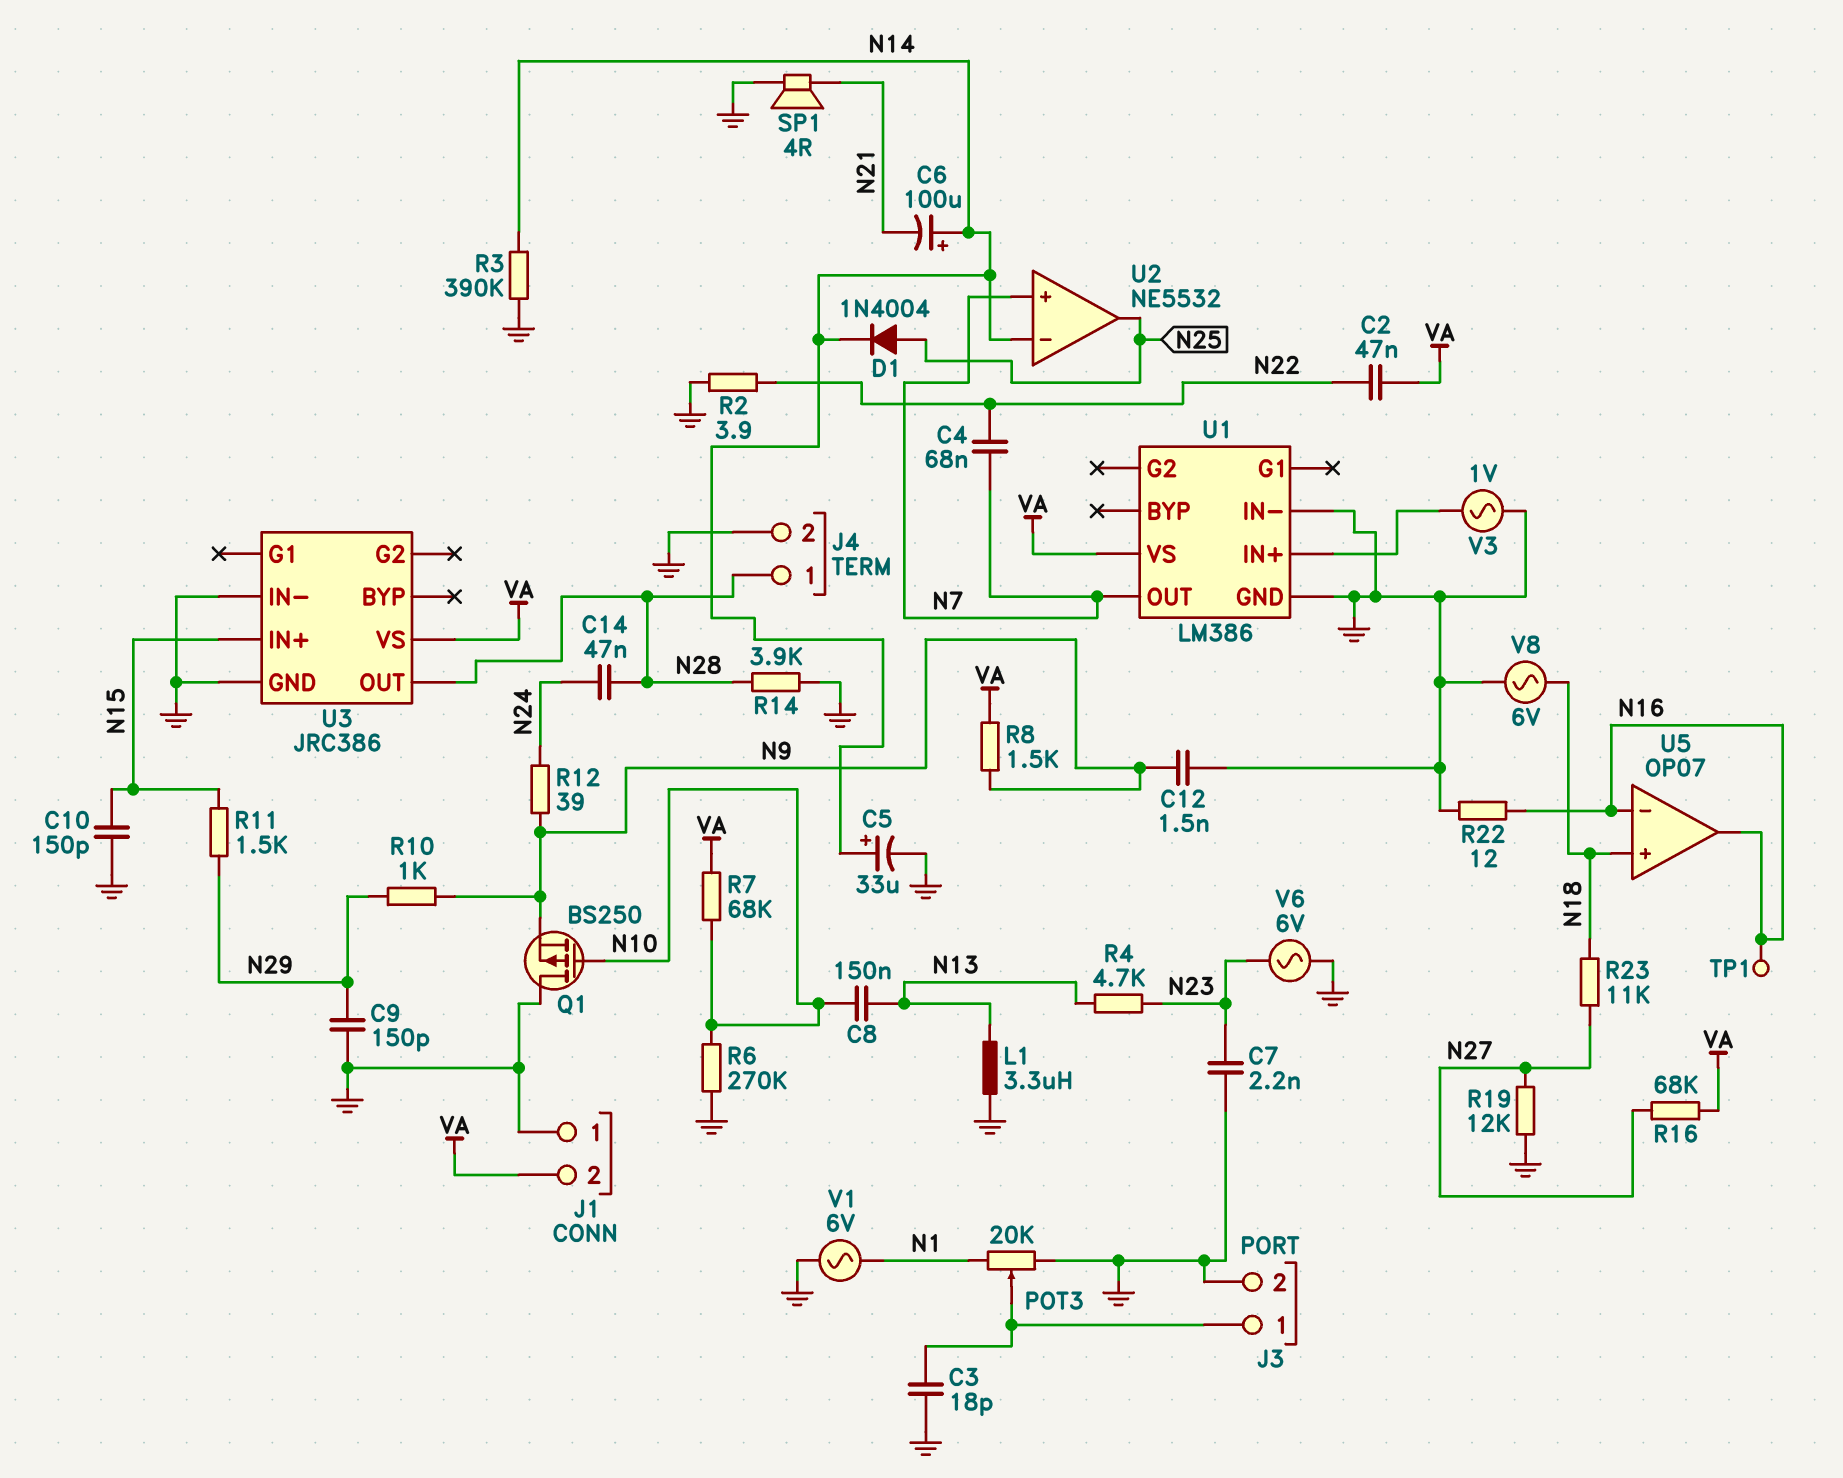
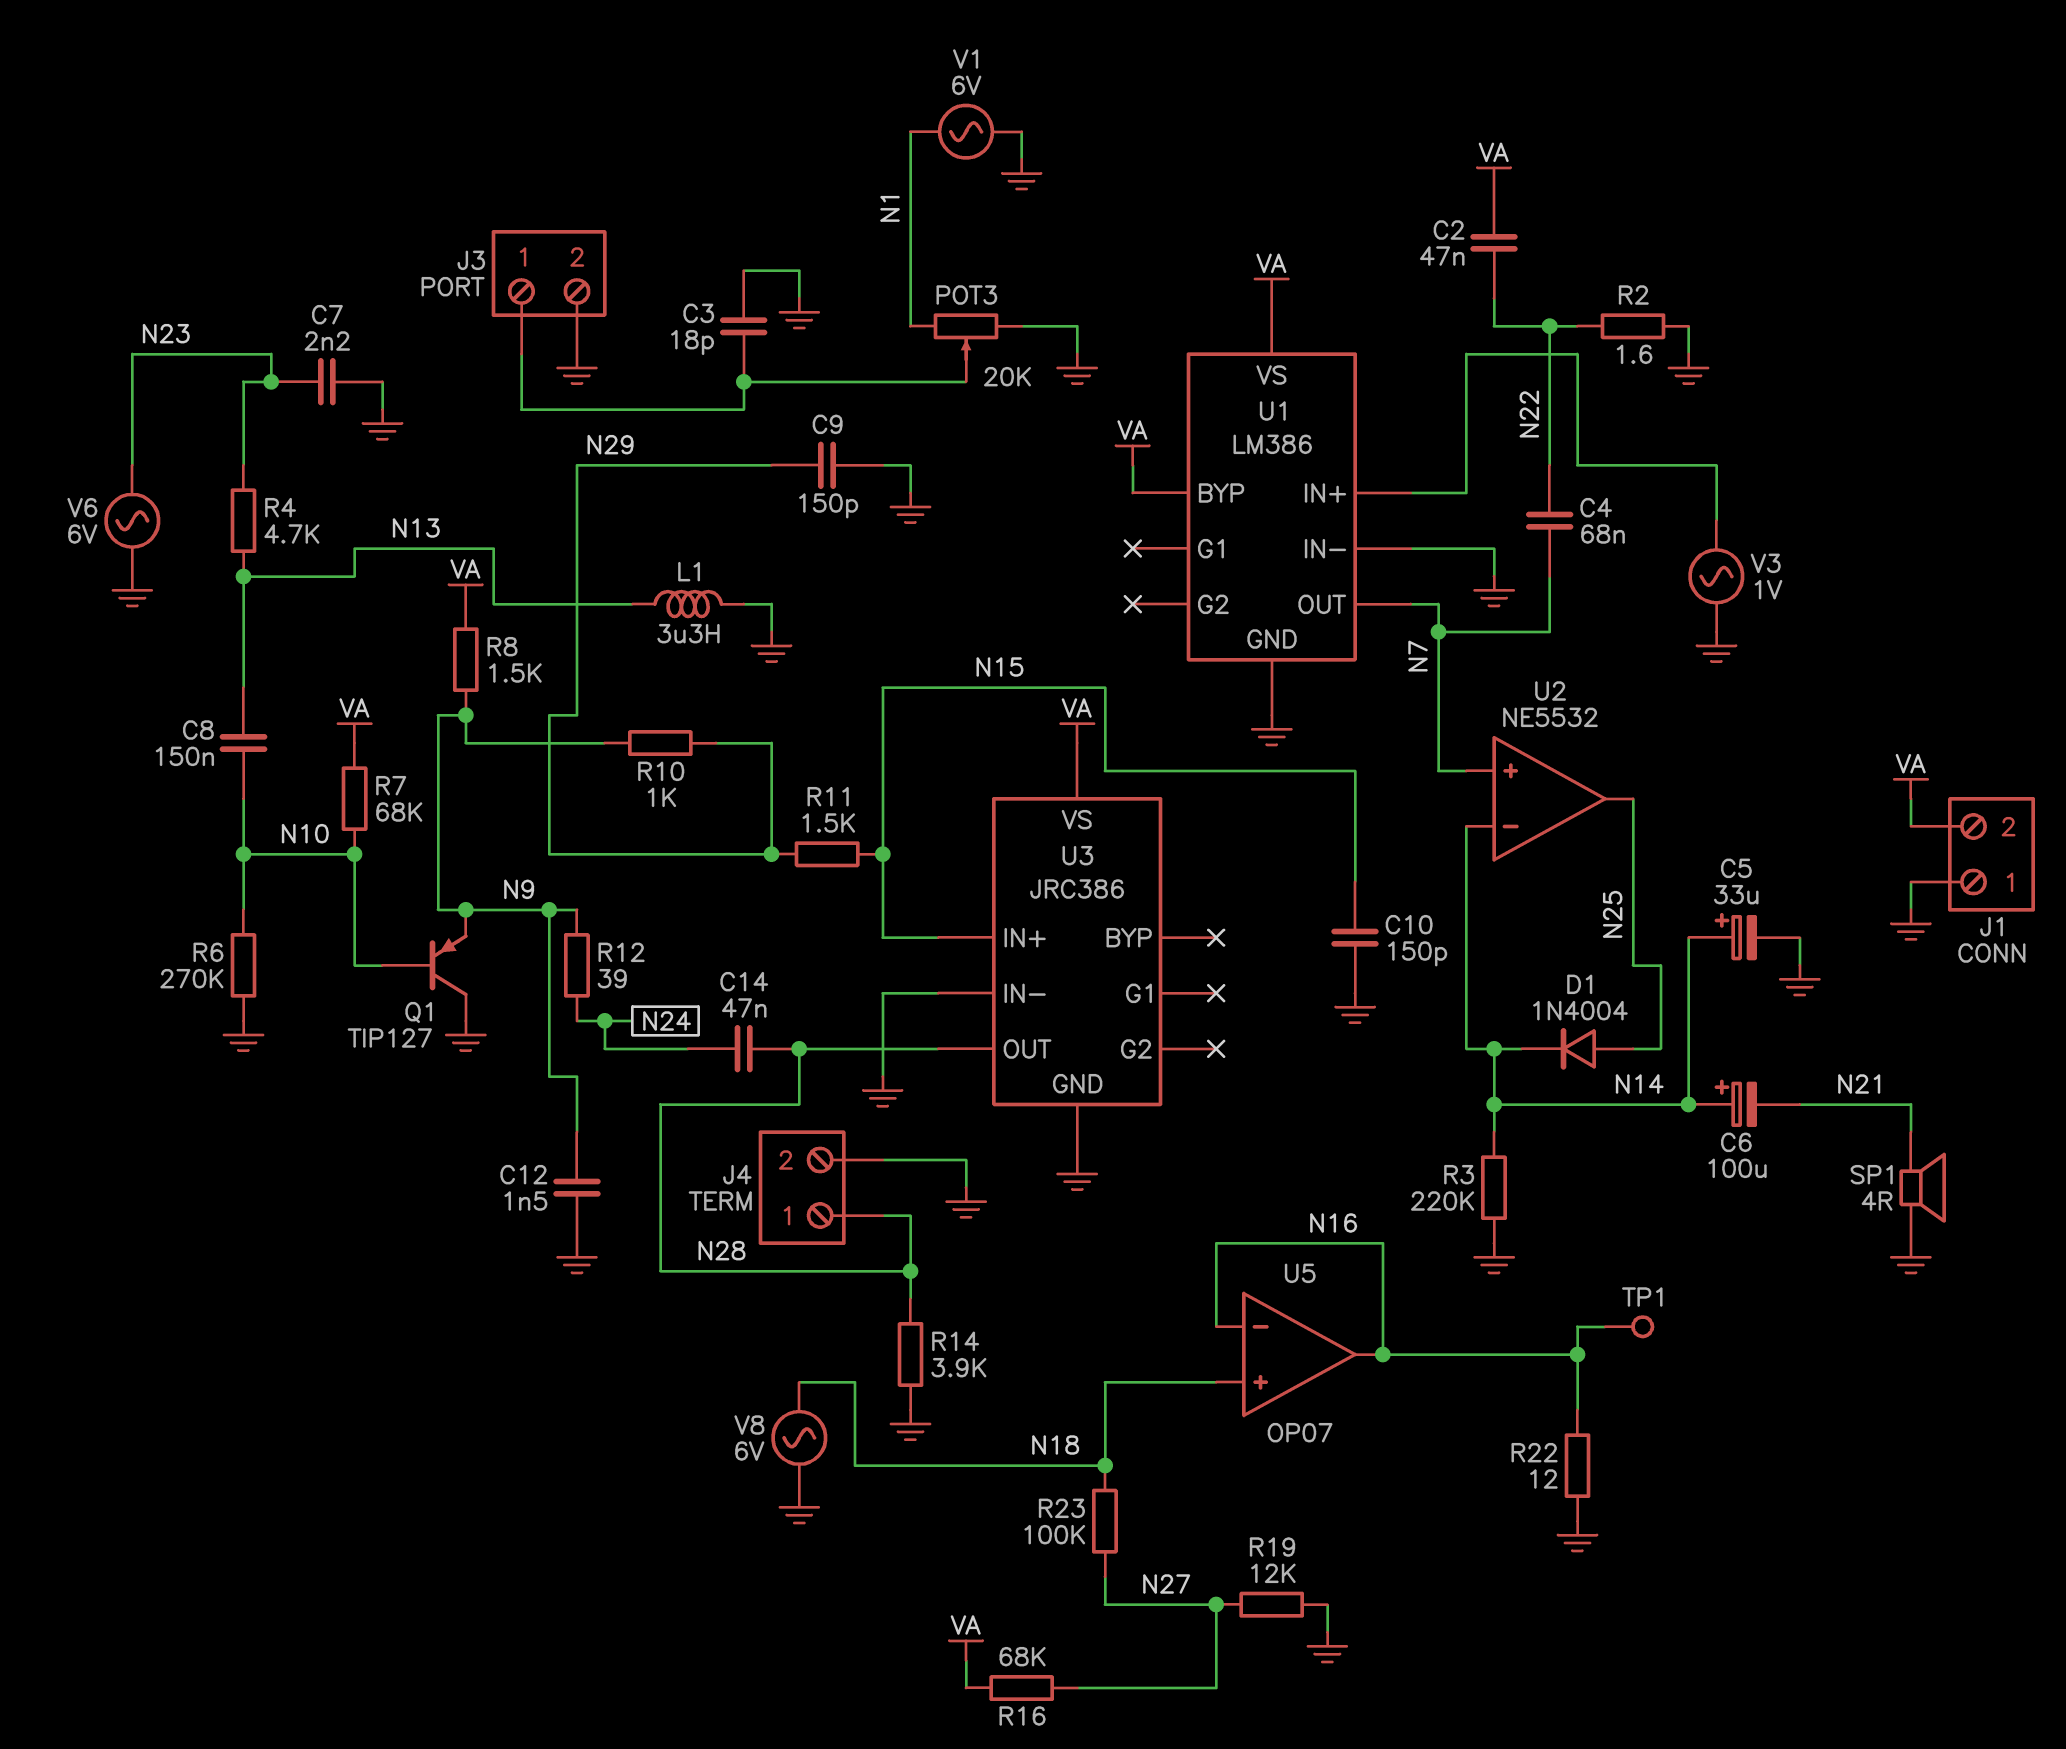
Q1: PMOS BS250 (G N10, D GND, S N9) -> PNP TIP127 (B N10, C GND, E N9)
R2: 3.9 (GND, N22) -> 1.6 (GND, N22)
R3: 390k (GND, N14) -> 220k (GND, N14)
R23: 11k (N18, N27) -> 100k (N18, N27)
U1 pin BYP: none -> VA

